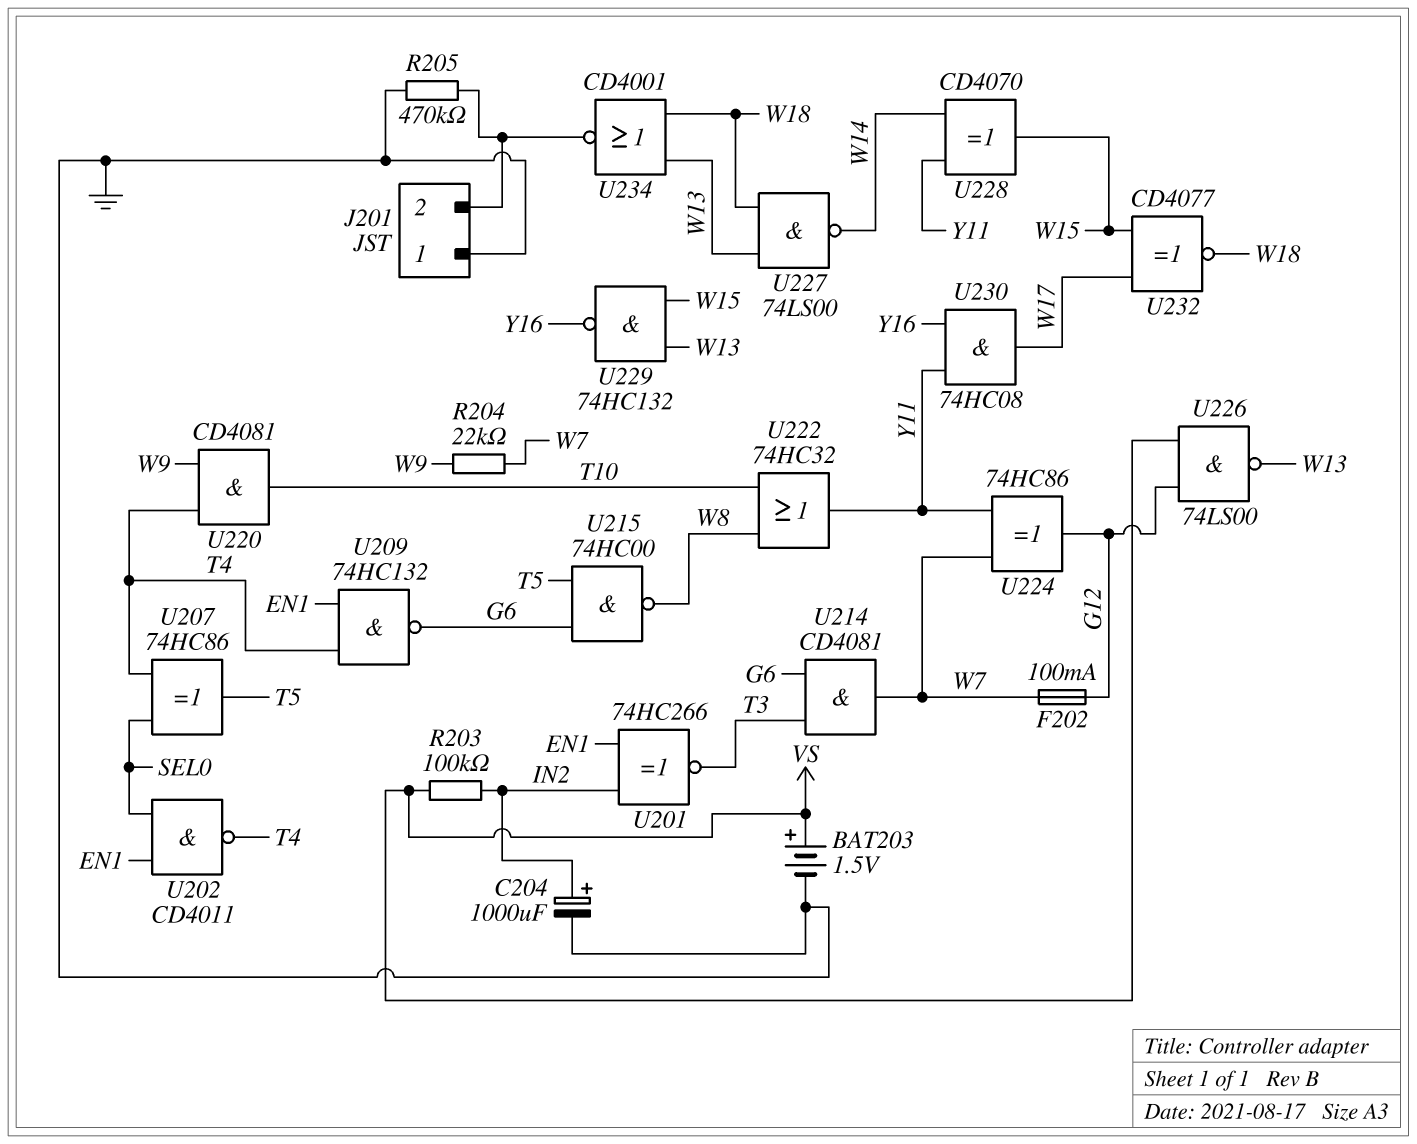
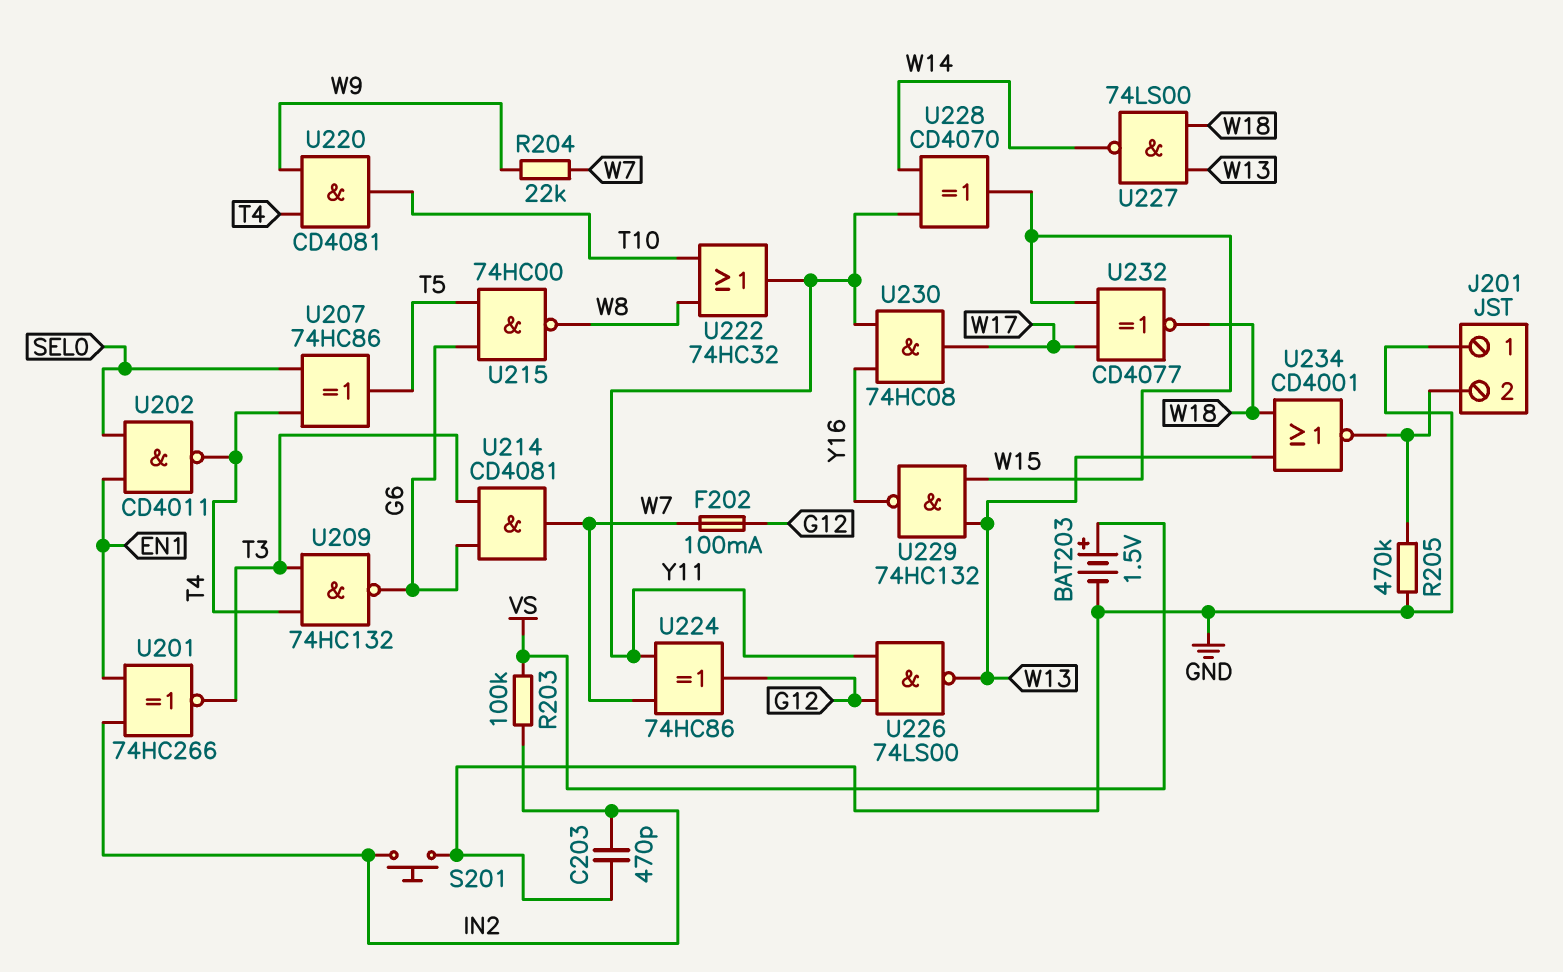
C203: none -> 470pF (GND, IN2)
C204: 1000uF (plus IN2, minus GND) -> none
S201: none -> button (GND, IN2)
U209: NAND 74HC132 (in EN1, in T4, out G6) -> NAND 74HC132 (in T3, in T4, out G6)
U226: NAND 74LS00 (in G12, in VS, out W13) -> NAND 74LS00 (in G12, in Y11, out W13)

